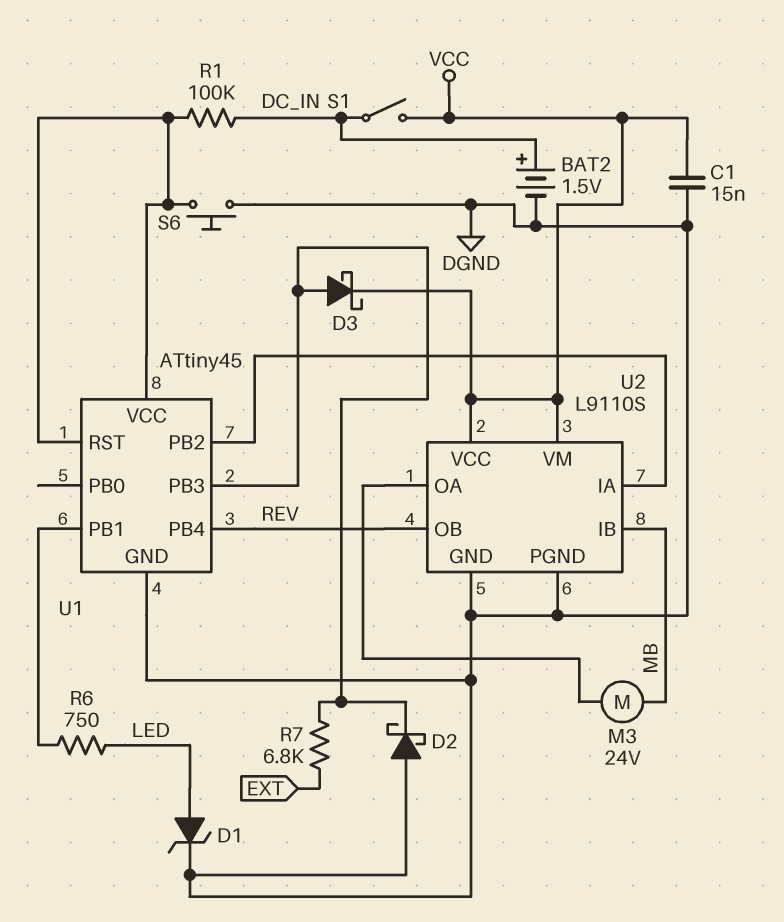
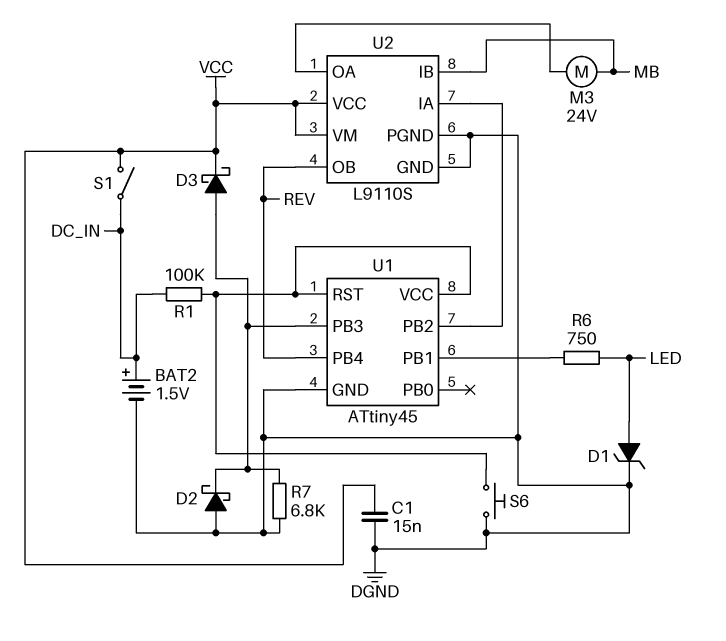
R7: 6.8k (EXT, U1/PB3) -> 6.8k (DGND, U1/PB3)

